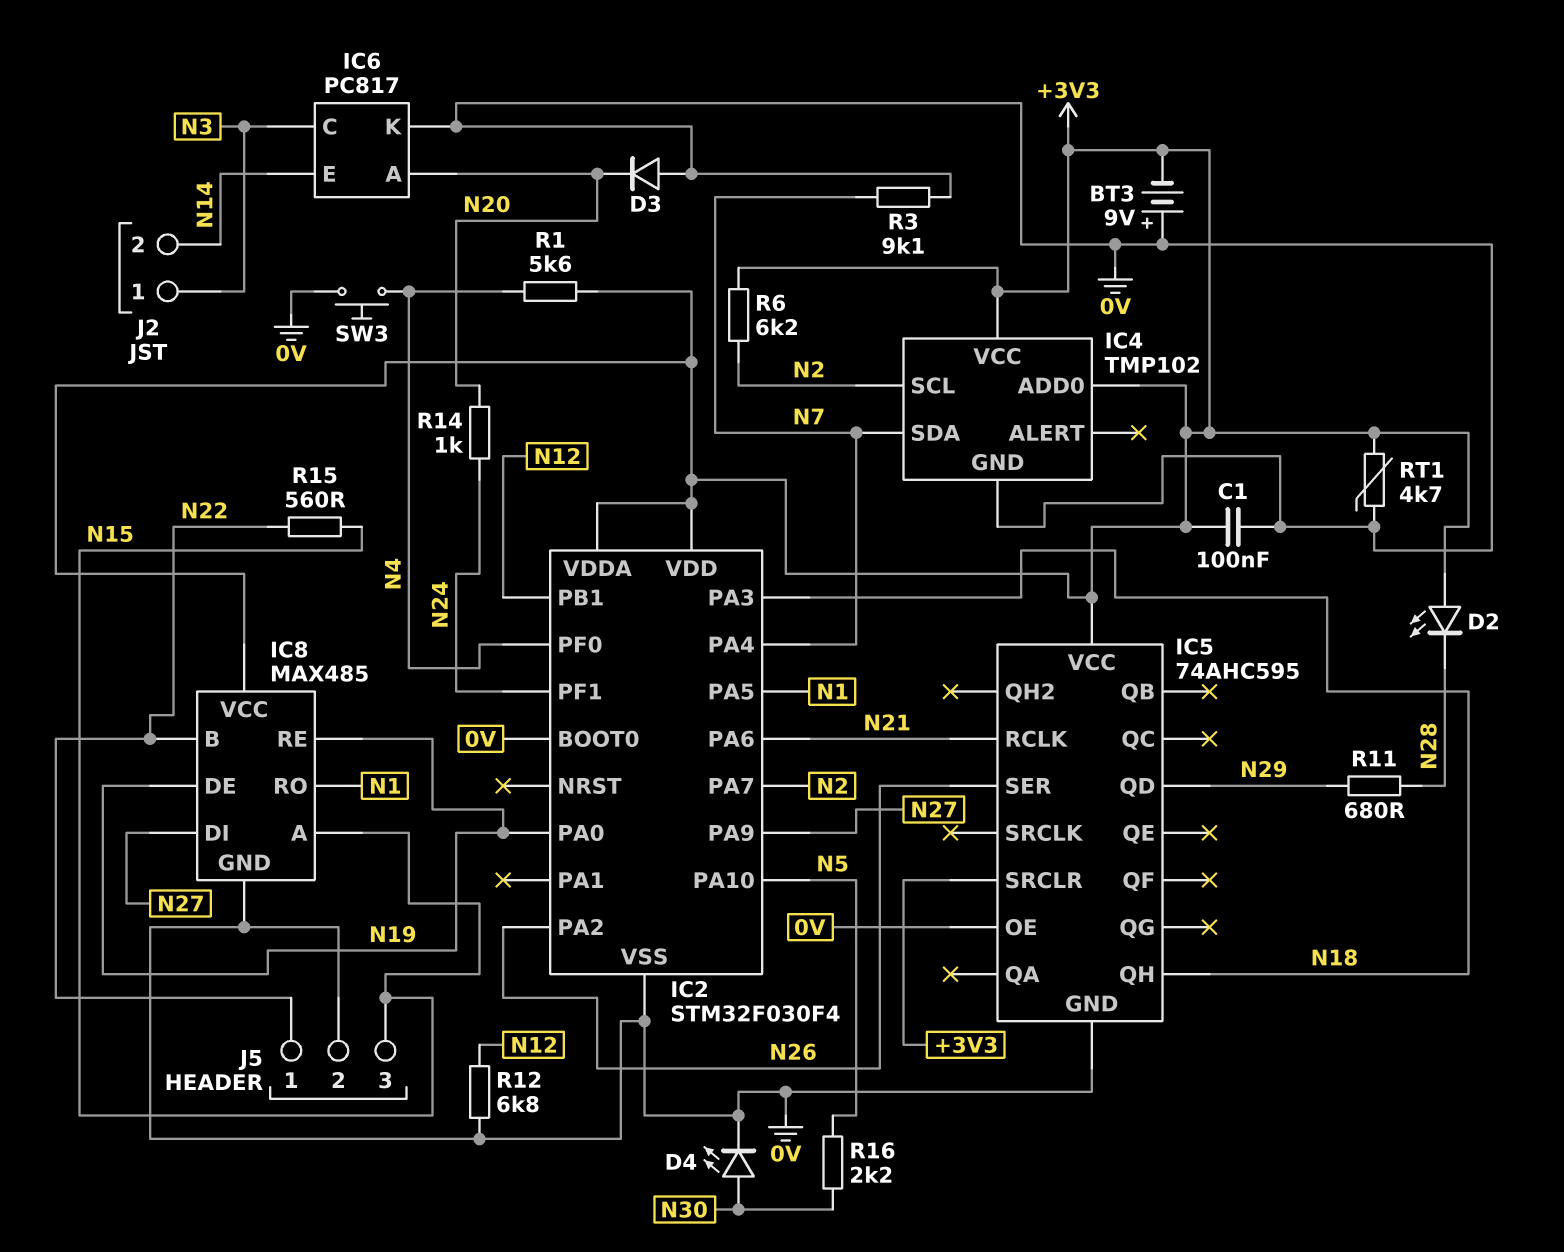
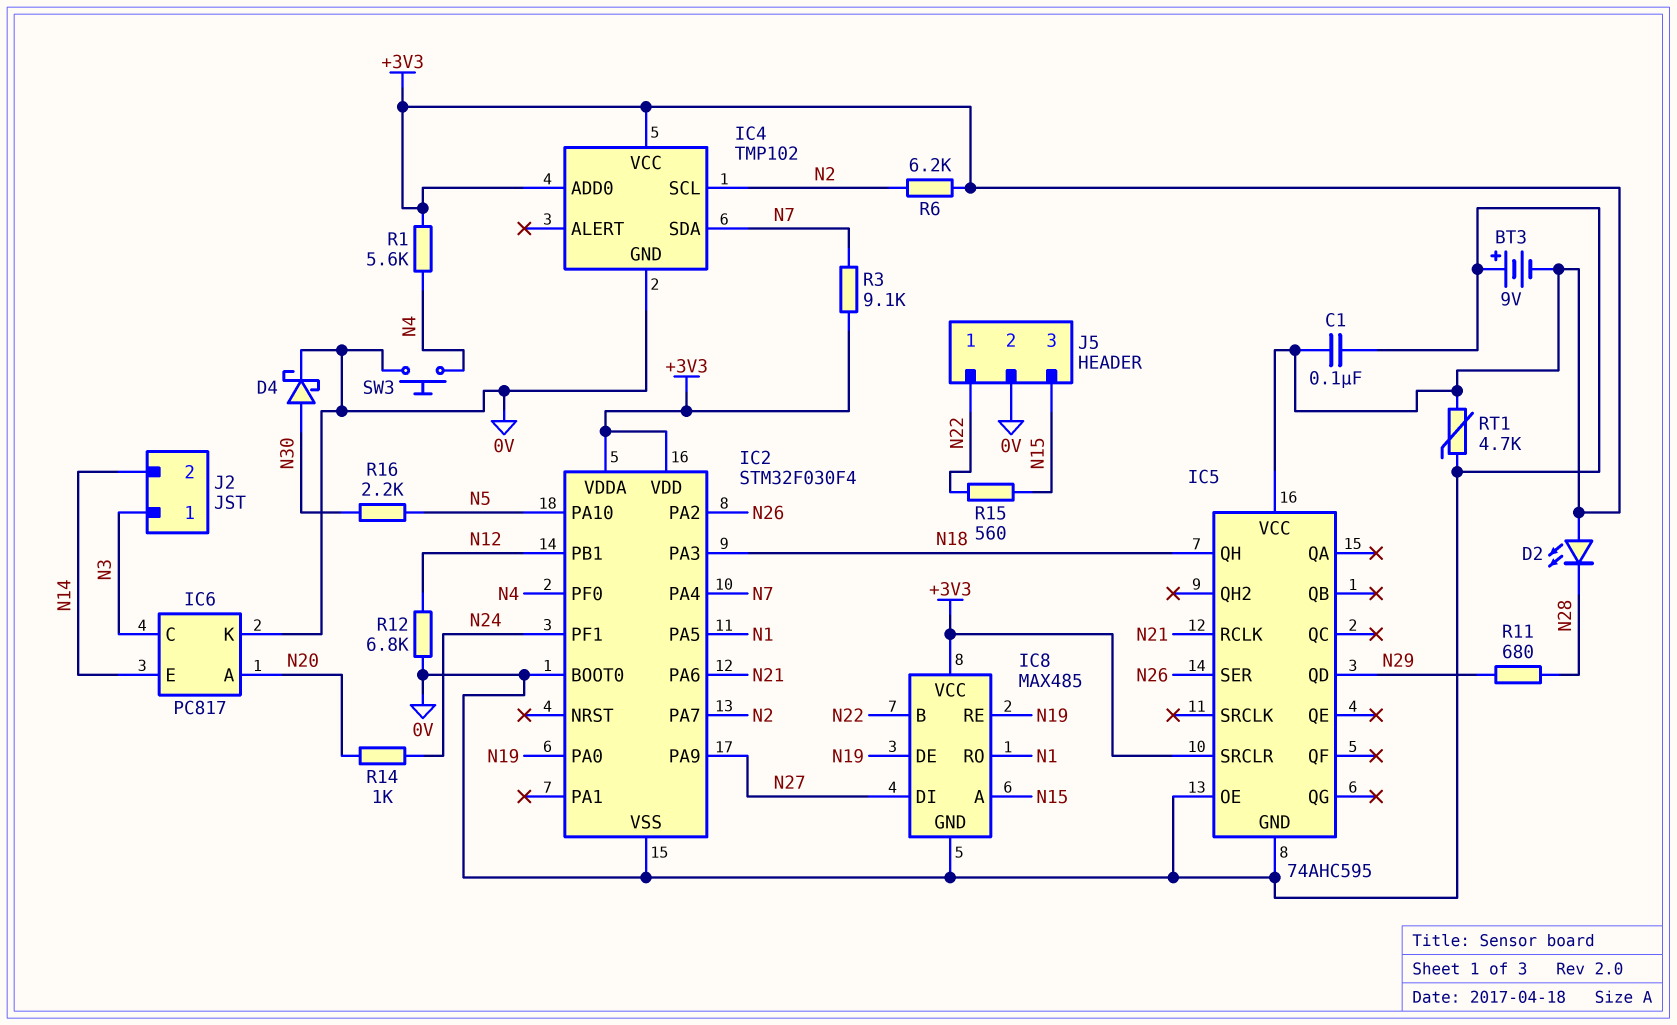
D3: diode (A 0V, K N20) -> none
D4: LED (A N30, K 0V) -> schottky (A N30, K 0V)
R3: 9.1k (0V, N7) -> 9.1k (+3V3, N7)

